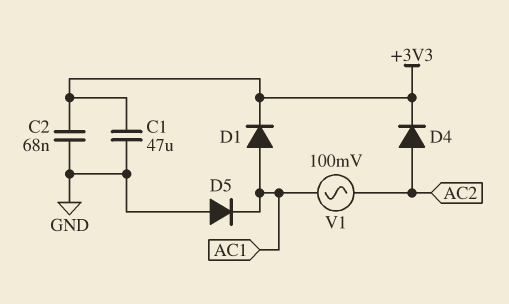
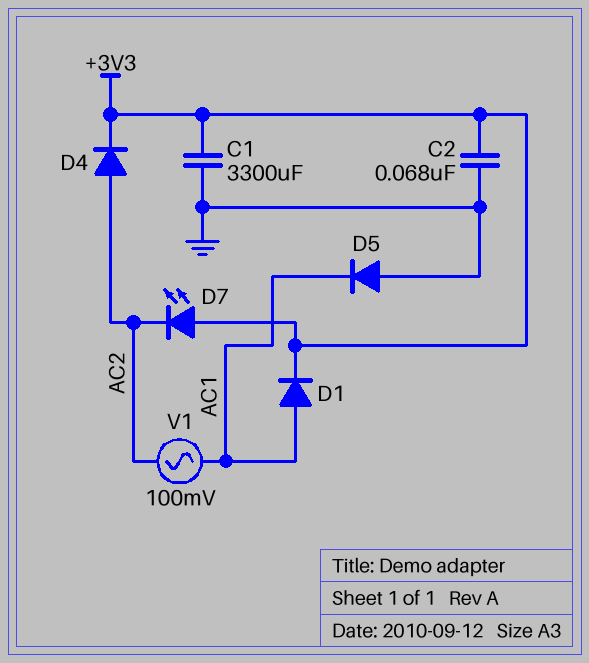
C1: 47uF (+3V3, GND) -> 3300uF (+3V3, GND)
D7: none -> LED (A +3V3, K AC2)

